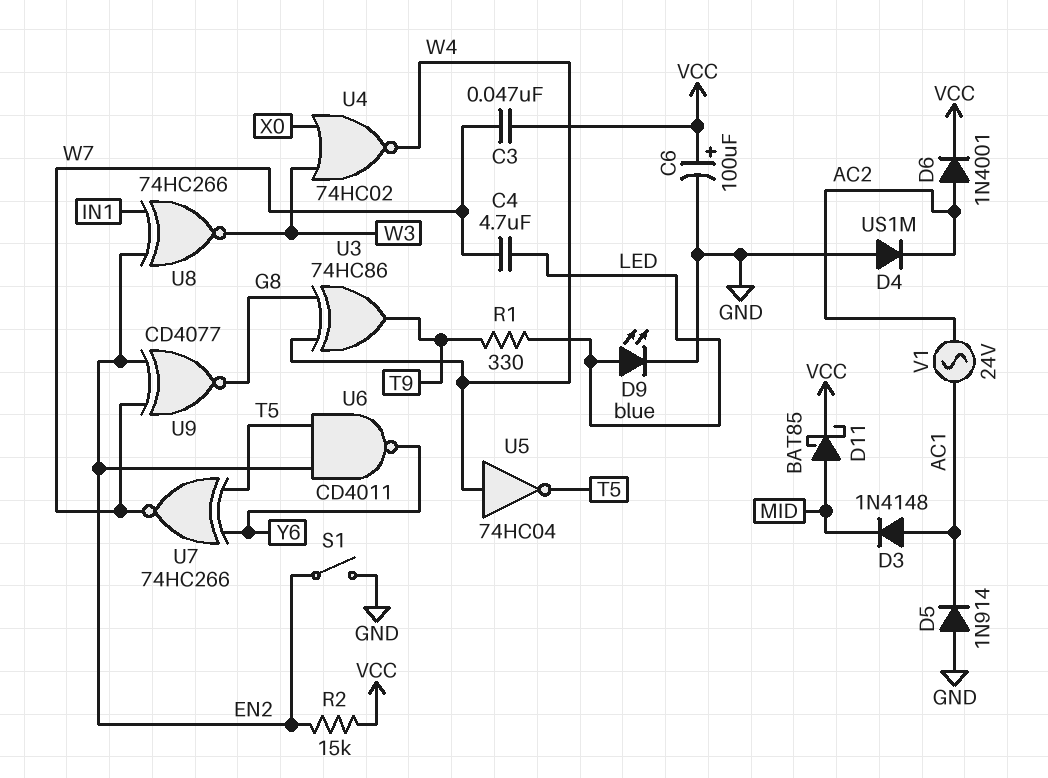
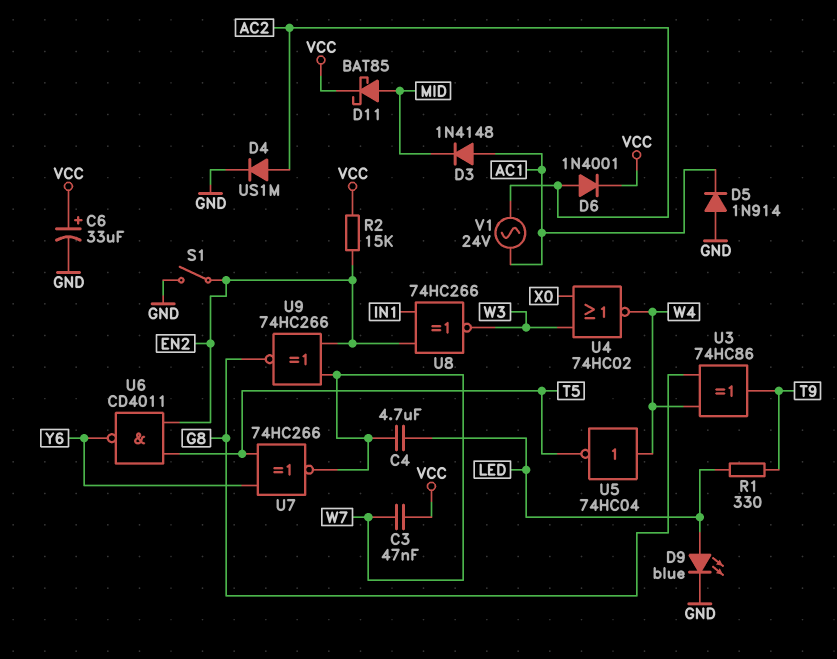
C6: 100uF (plus VCC, minus GND) -> 33uF (plus VCC, minus GND)
D4: diode US1M (A GND, K AC2) -> diode US1M (A AC2, K GND)
U9: XNOR CD4077 (in EN2, in W7, out G8) -> XNOR 74HC266 (in EN2, in W7, out G8)

